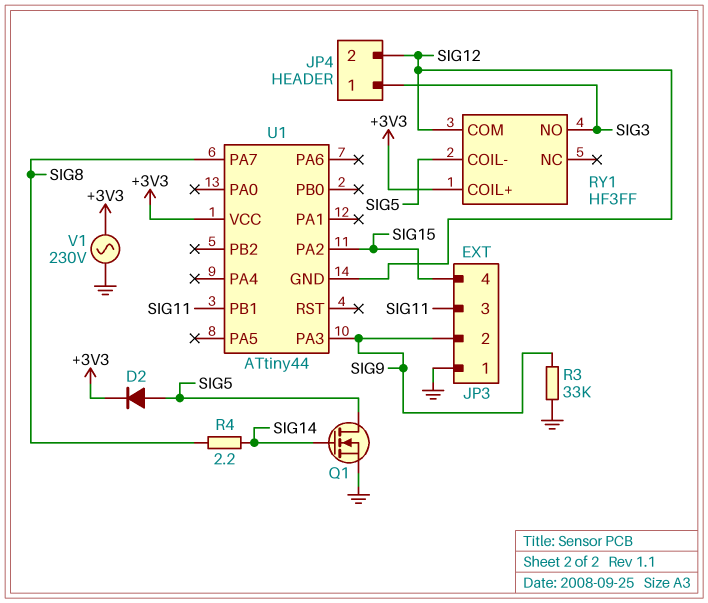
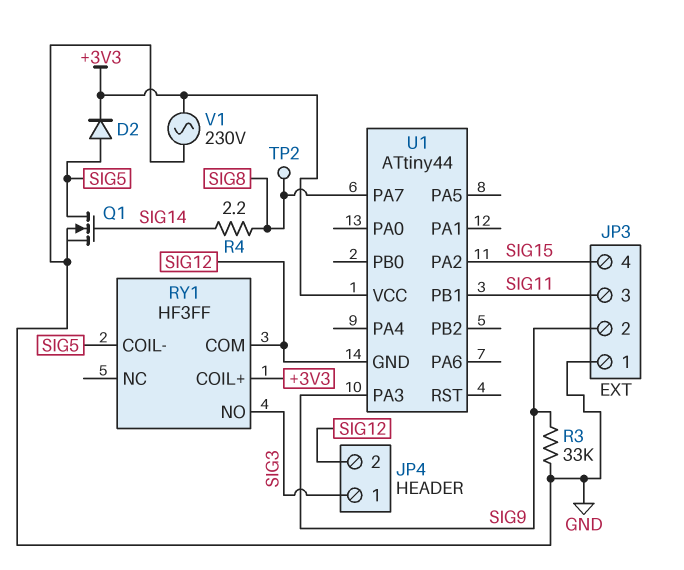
TP2: none -> test point (SIG8)

